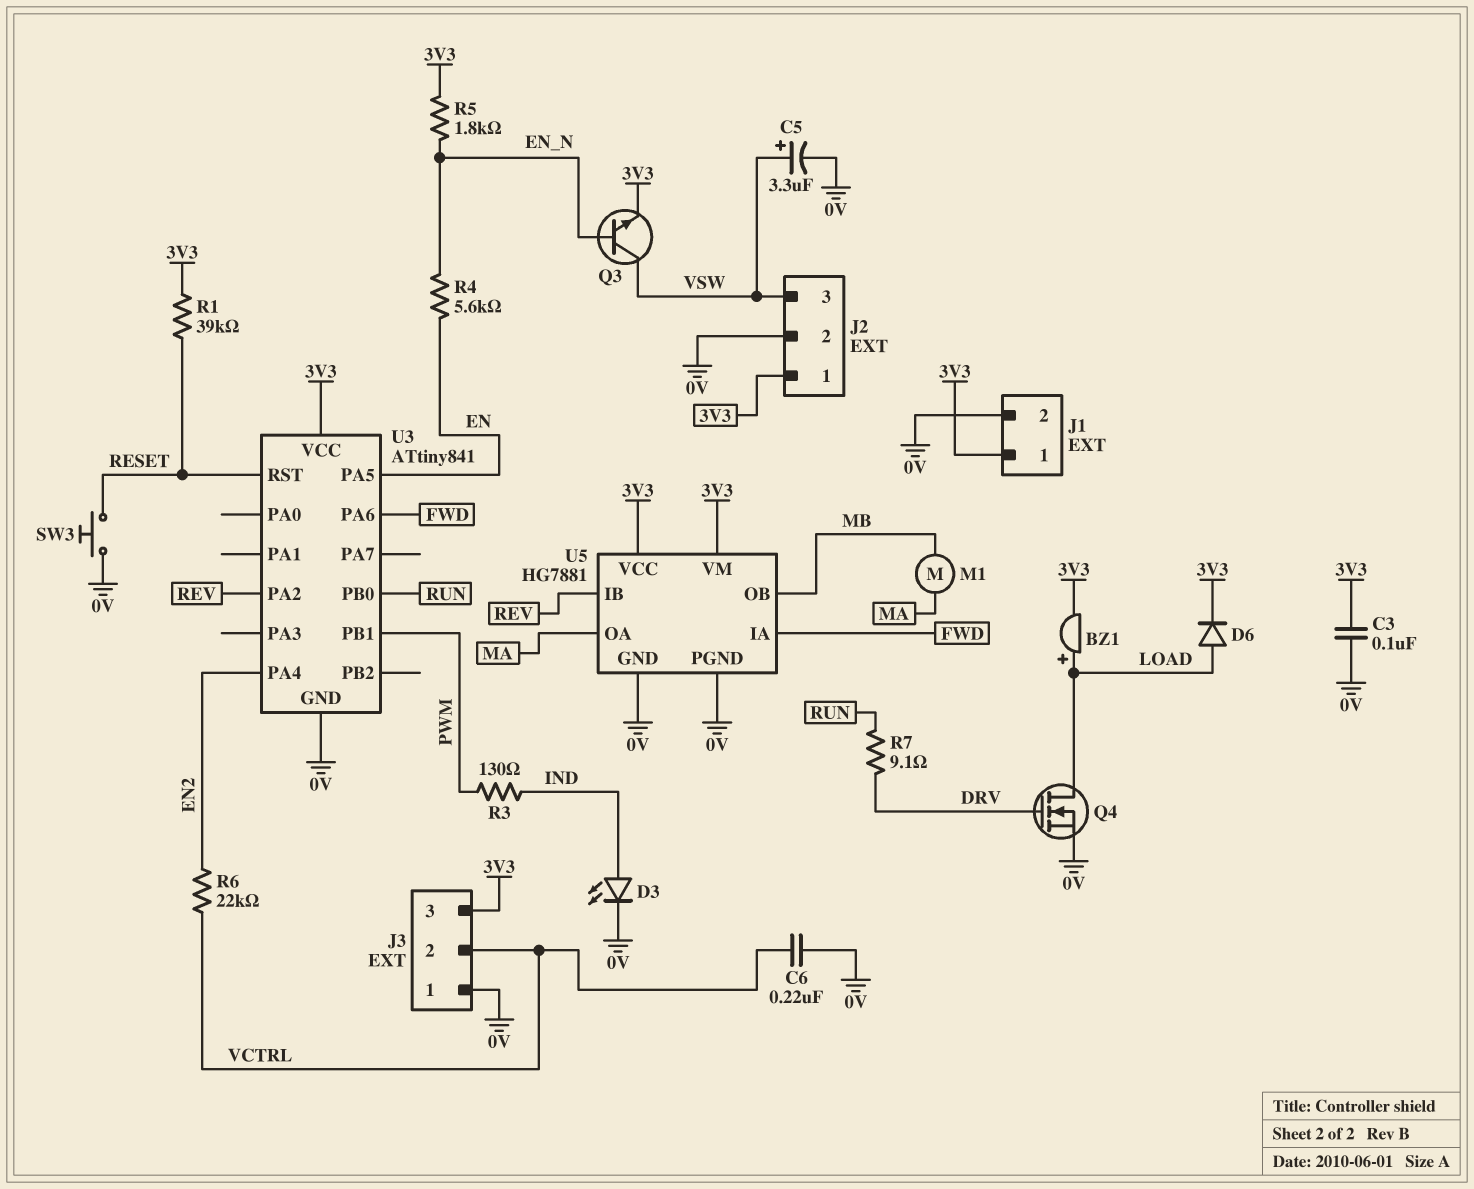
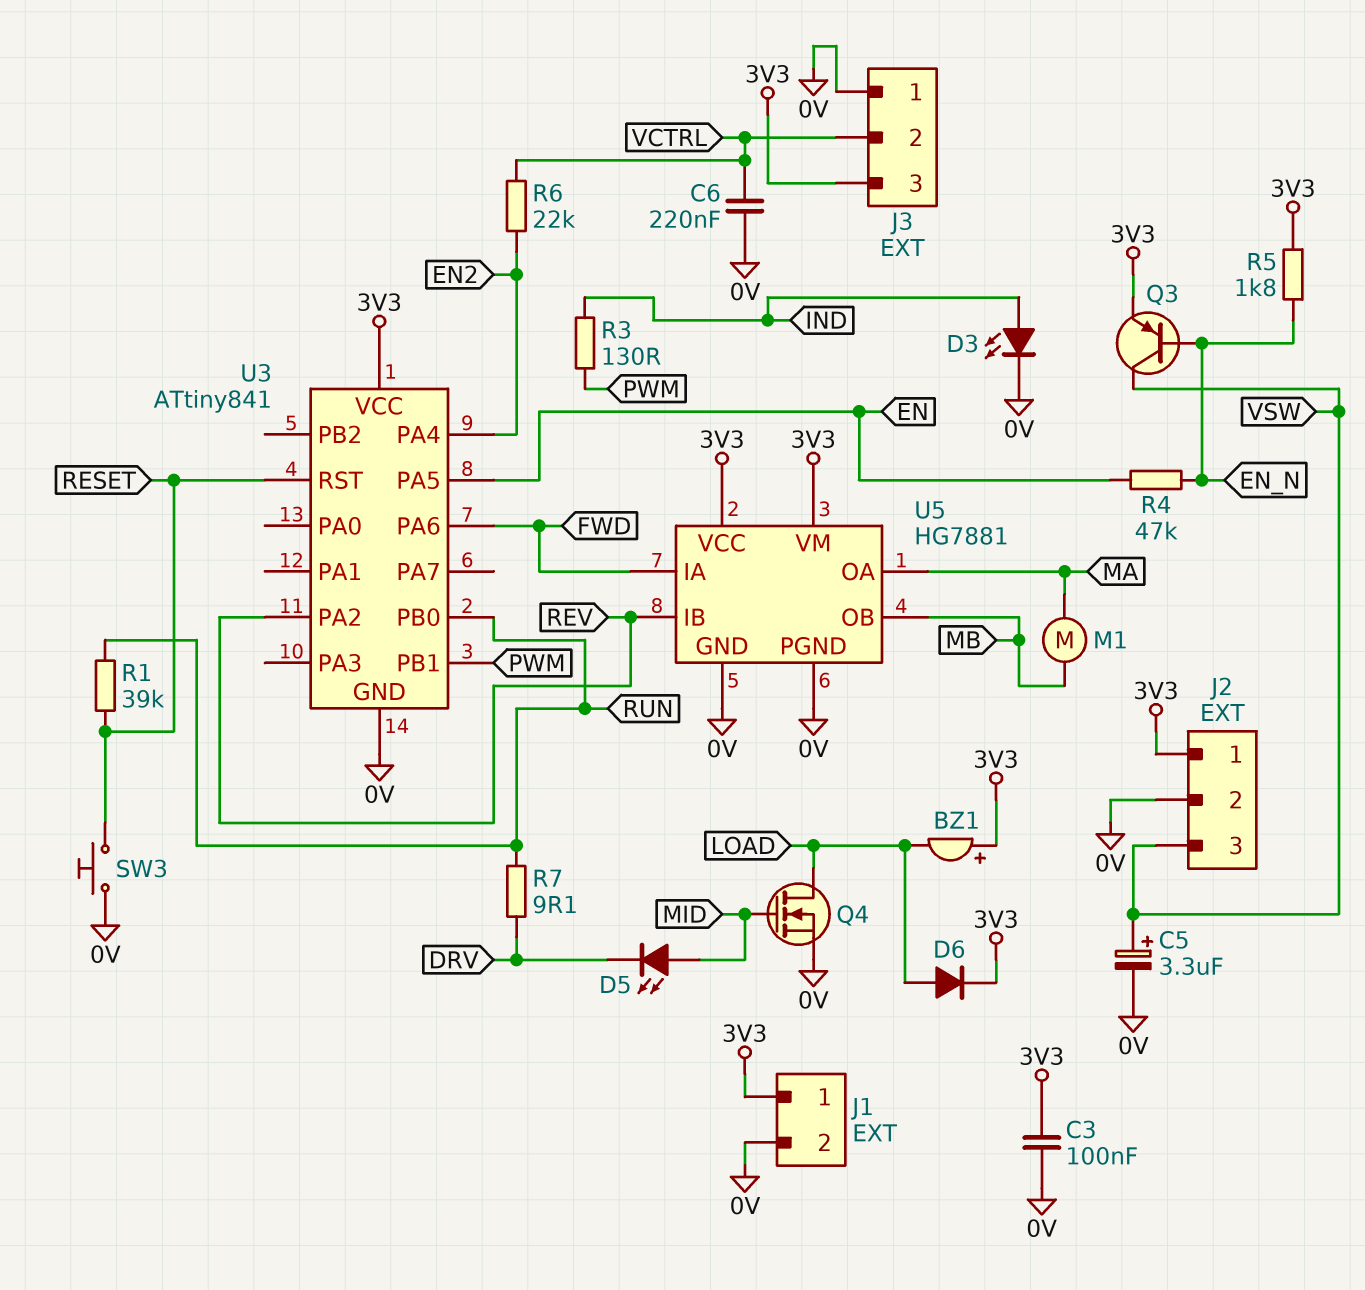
BZ1: buzzer (plus LOAD, minus 3V3) -> buzzer (plus 3V3, minus LOAD)
D5: none -> LED (A MID, K DRV)
Q3: NPN (B EN_N, C VSW, E 3V3) -> PNP (B EN_N, C VSW, E 3V3)
Q4: NMOS (G DRV, D LOAD, S 0V) -> NMOS (G MID, D LOAD, S 0V)
R1: 39k (3V3, RESET) -> 39k (RESET, RUN)
R4: 5.6k (EN, EN_N) -> 47k (EN, EN_N)

